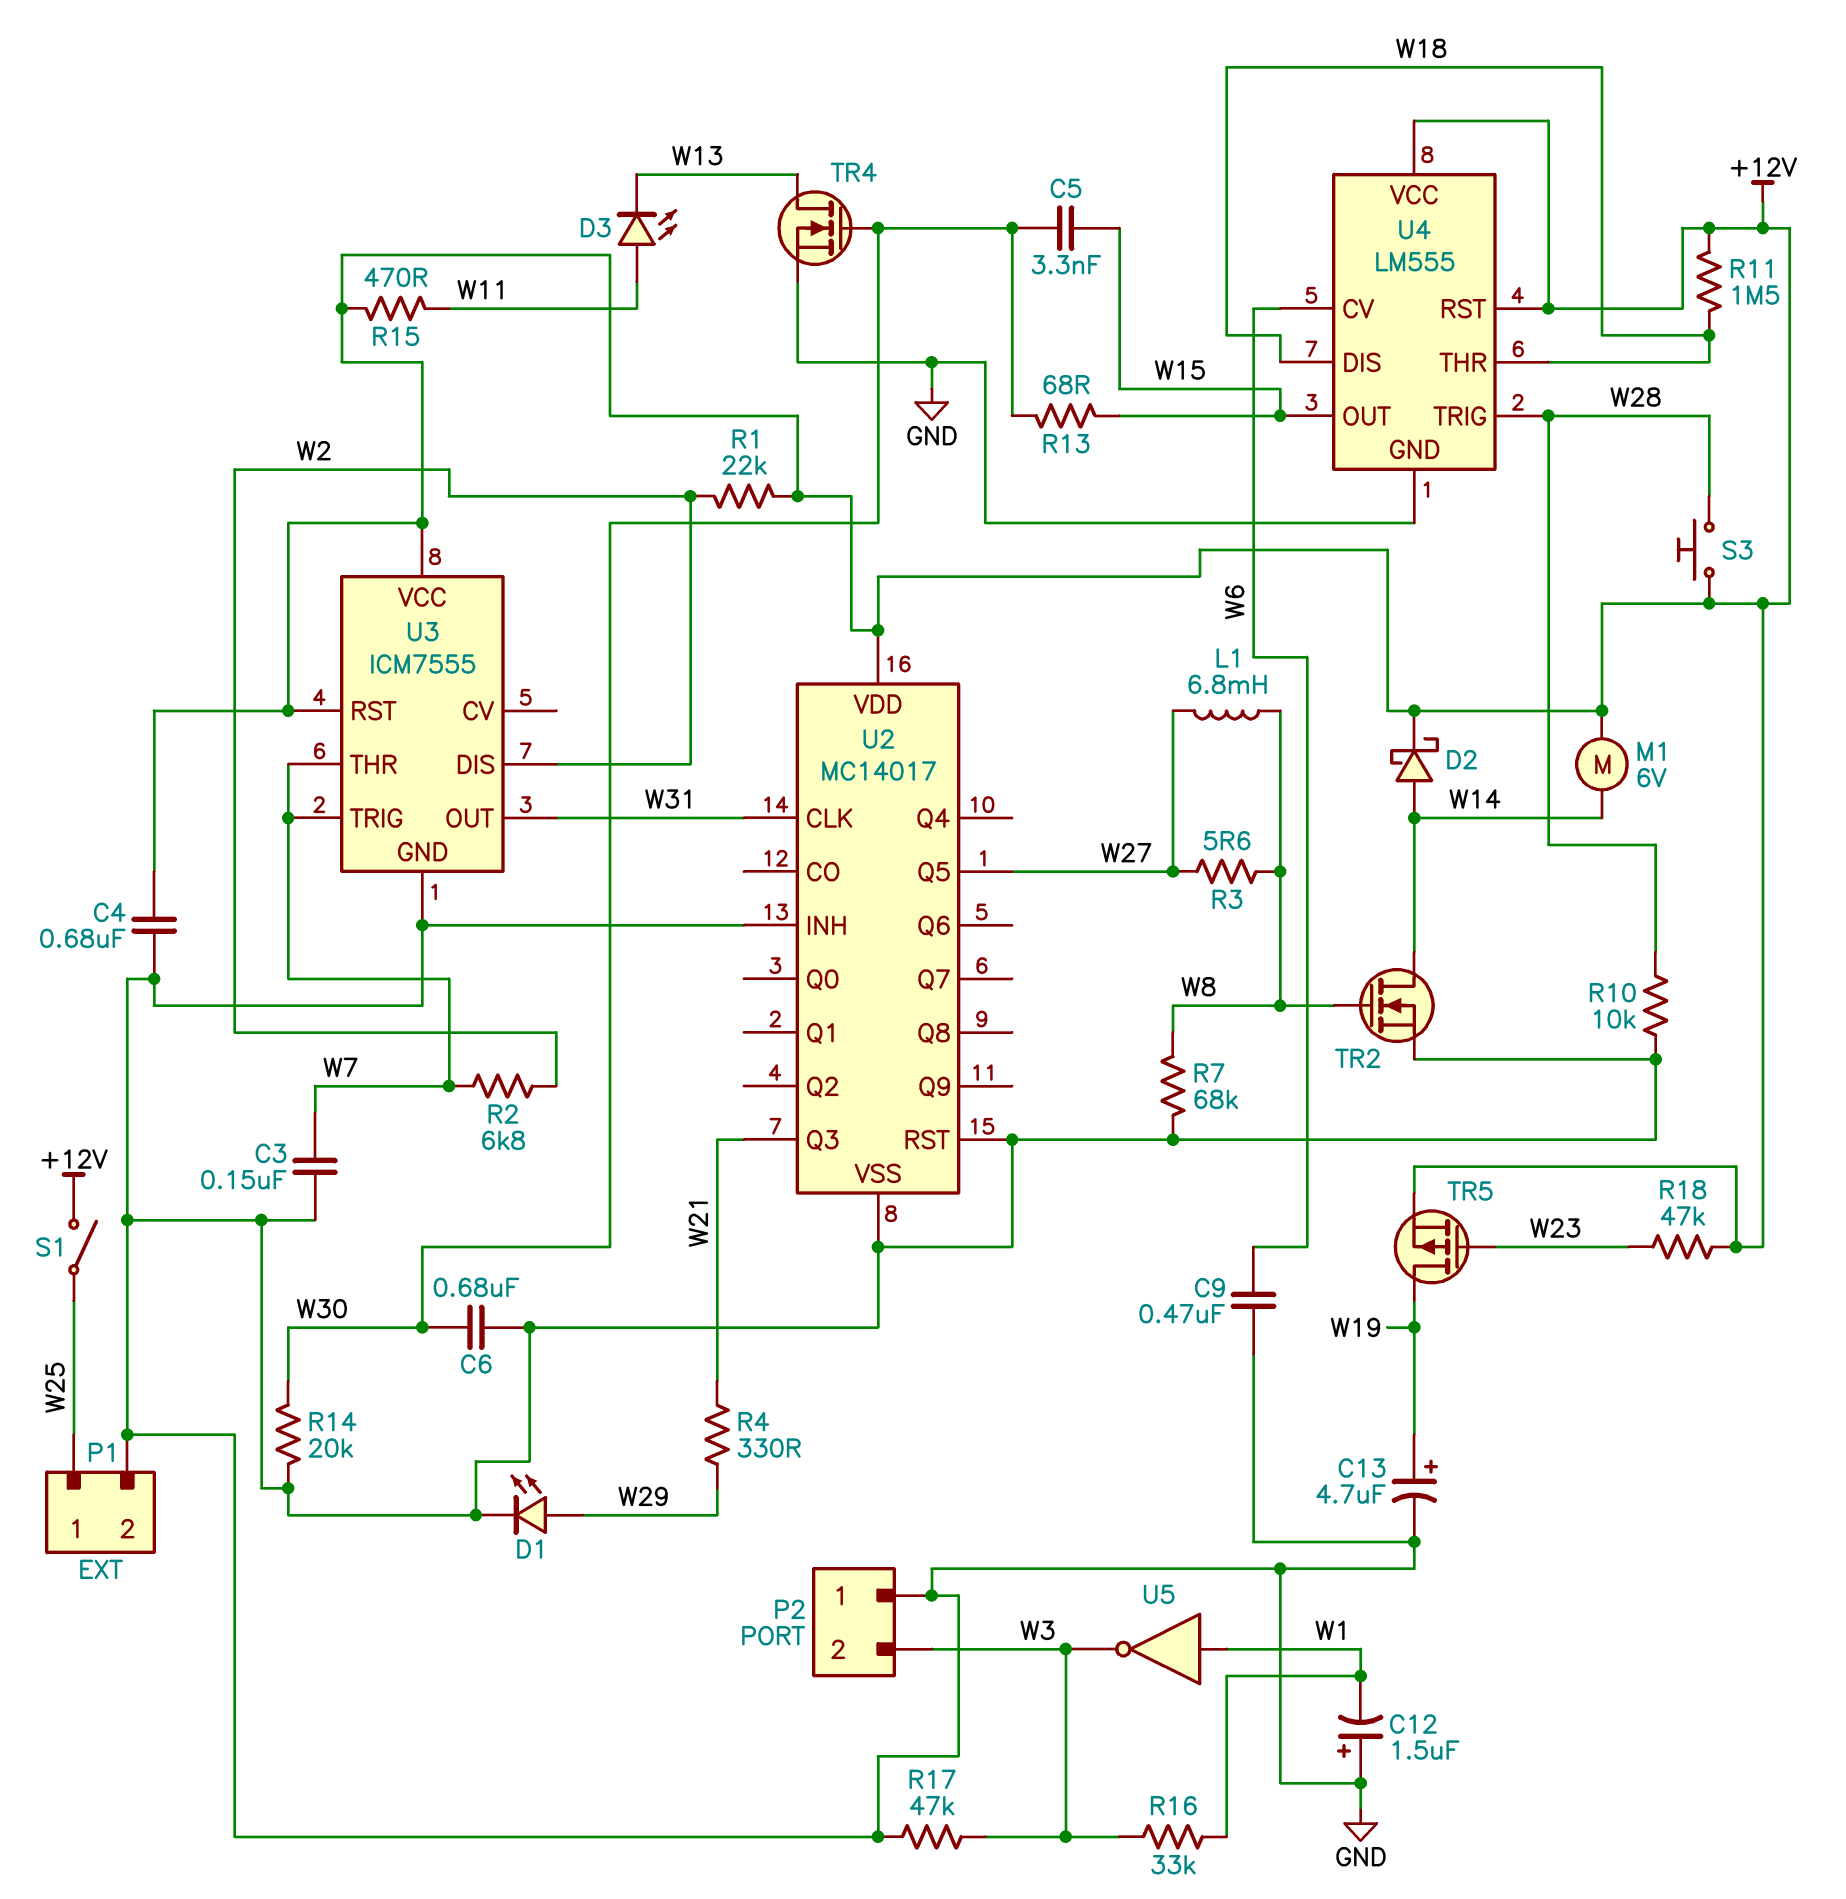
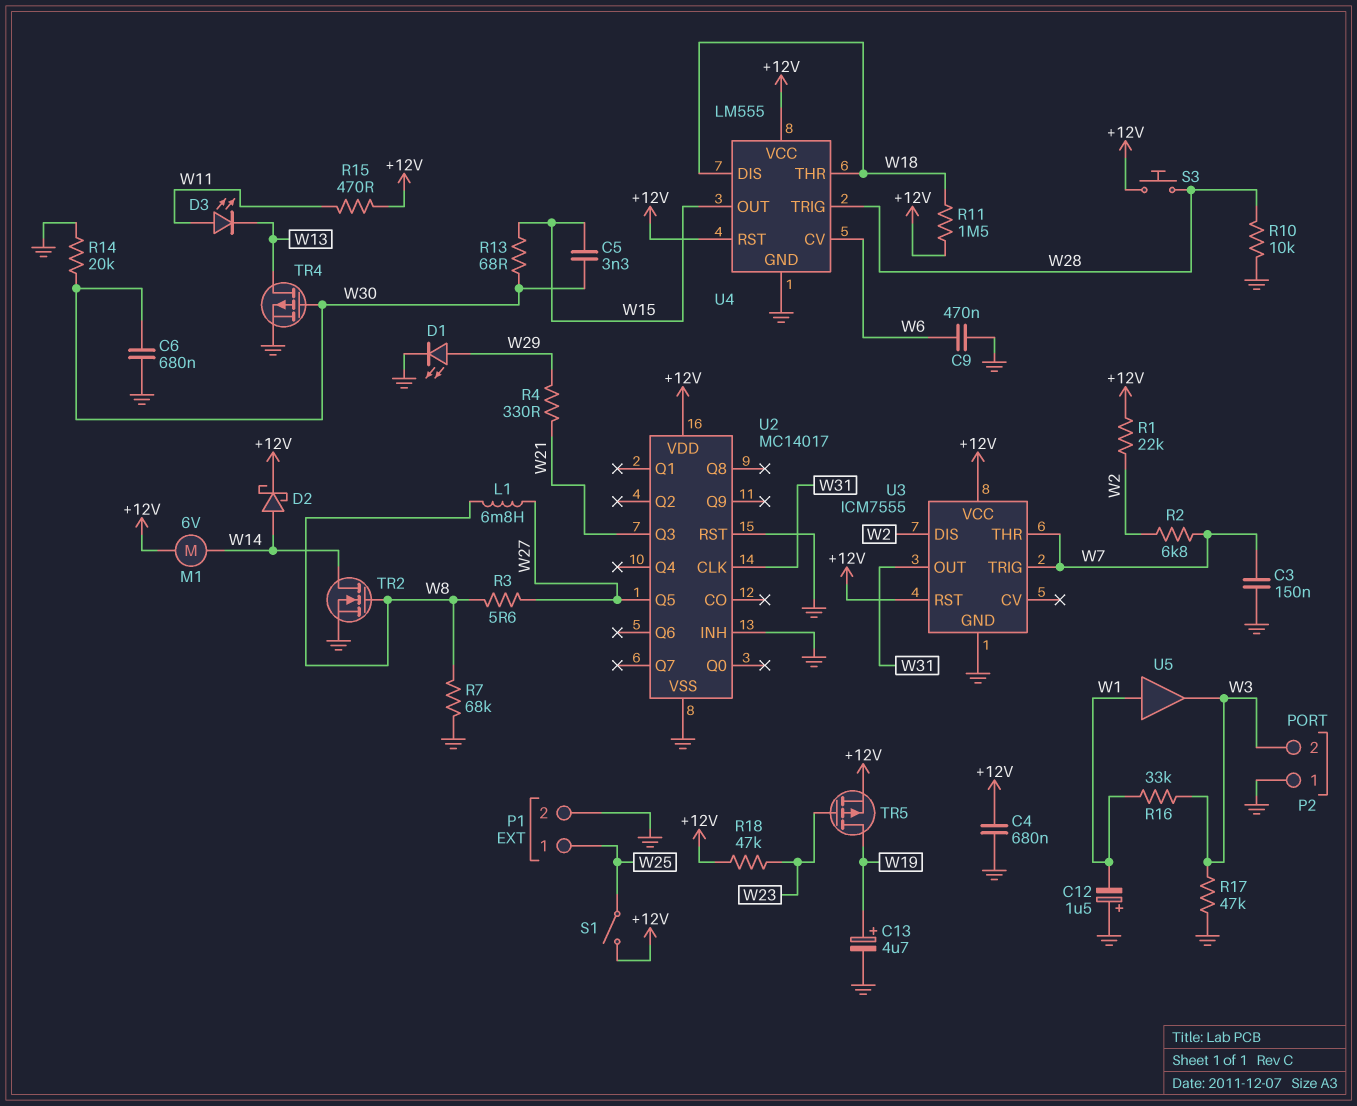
TR4: NMOS (G W30, D W13, S GND) -> PMOS (G W30, D W13, S GND)
U5: NOT (in W1, out W3) -> buffer (in W1, out W3)

